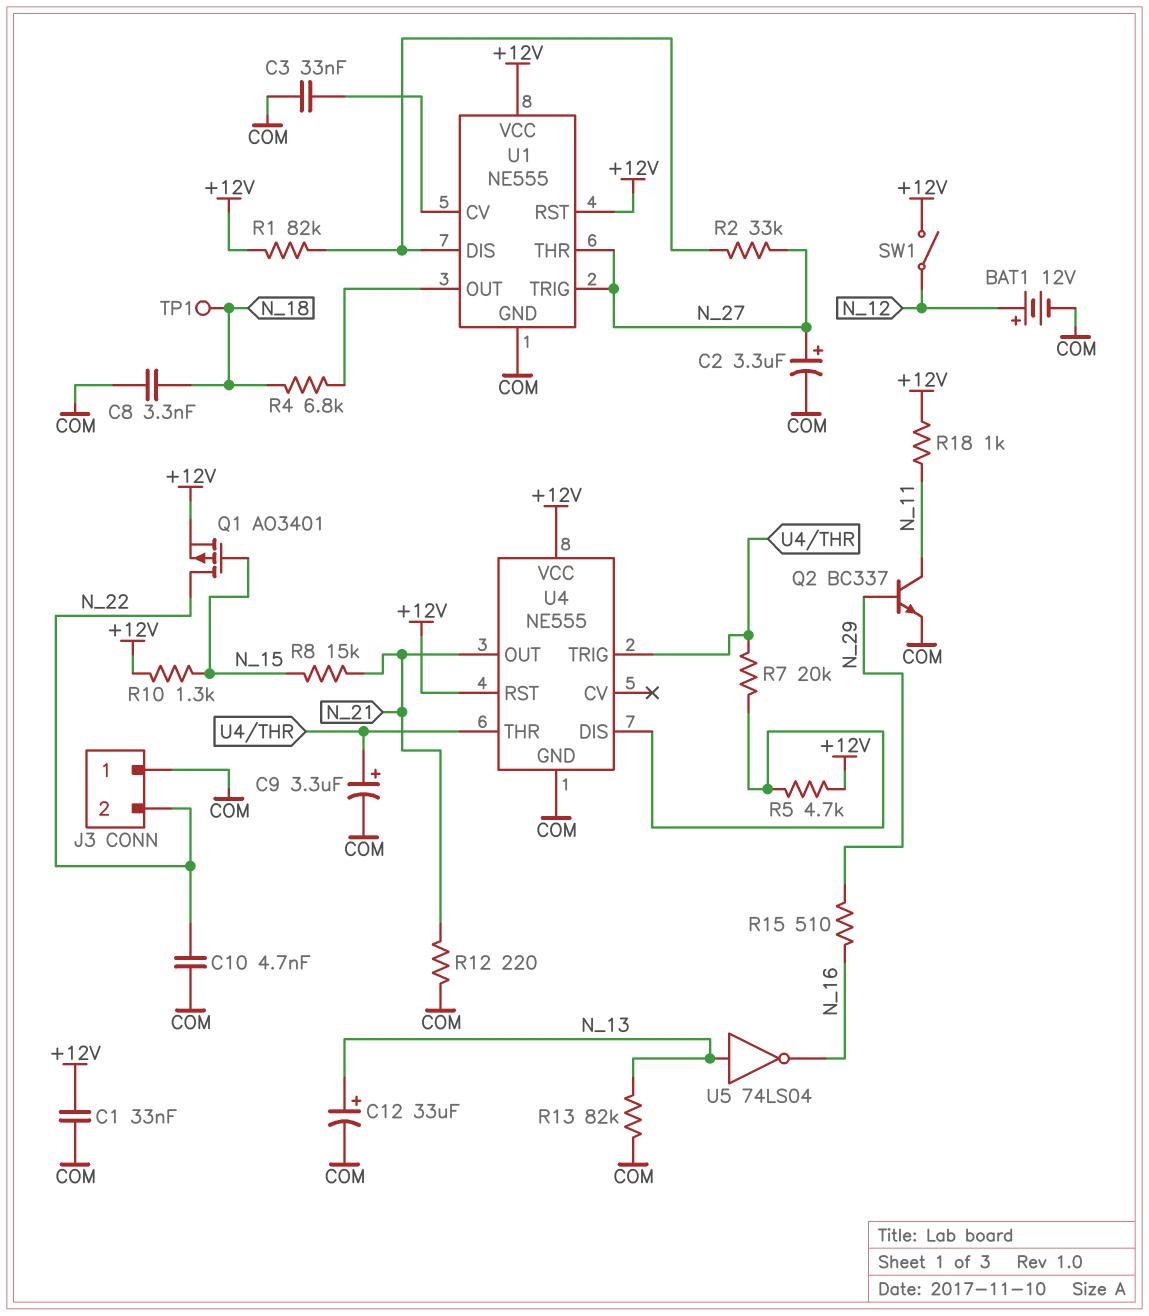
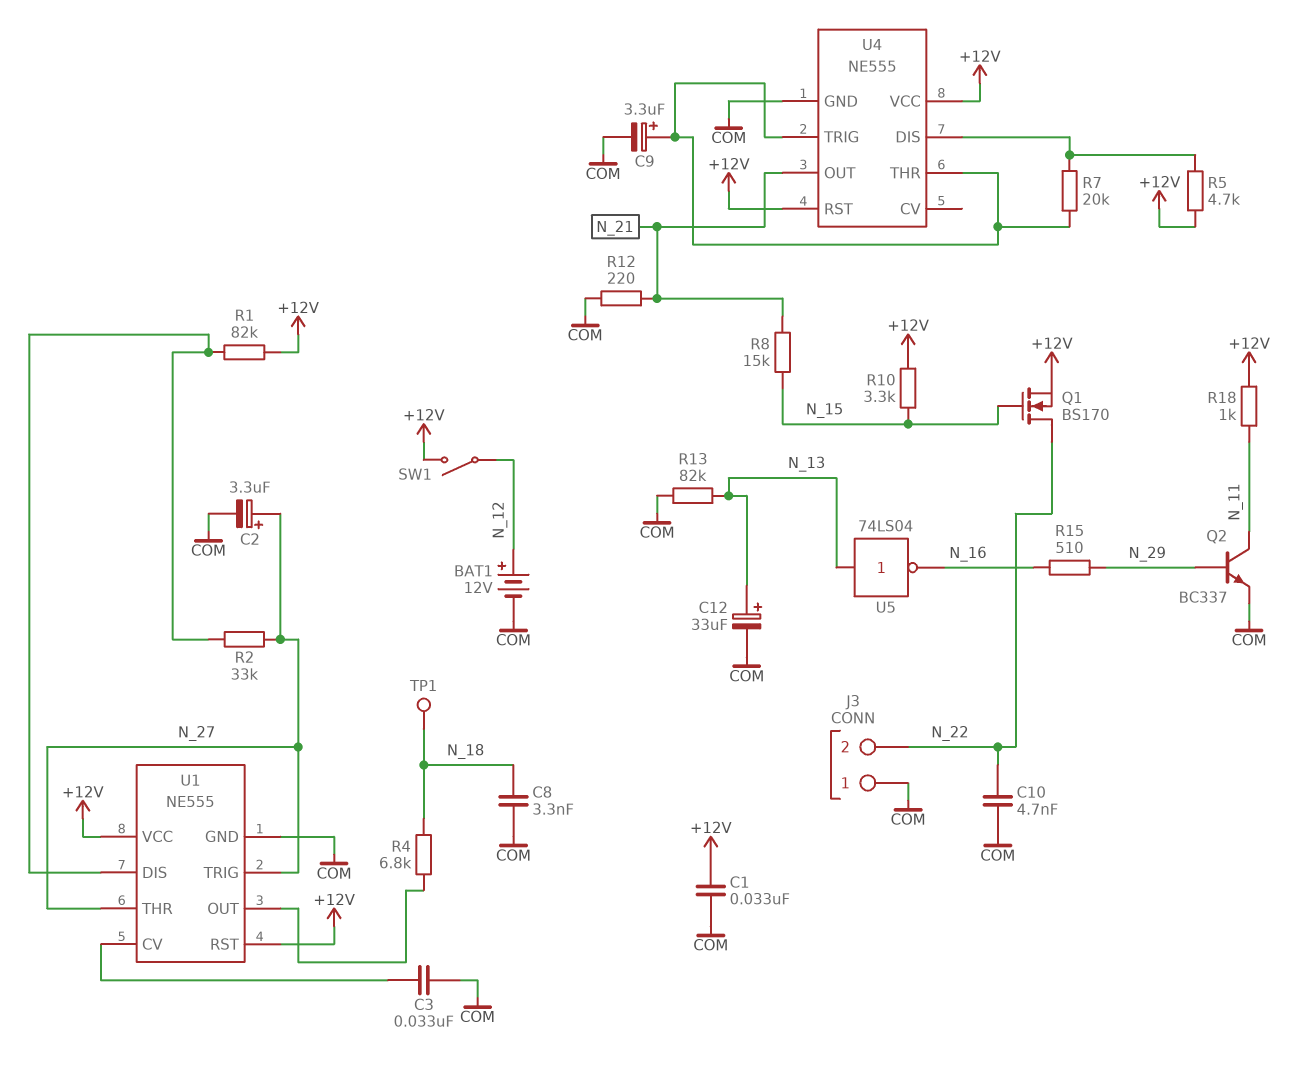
Q1: PMOS AO3401 (G N_15, D N_22, S +12V) -> NMOS BS170 (G N_15, D N_22, S +12V)
R10: 1.3k (+12V, N_15) -> 3.3k (+12V, N_15)

